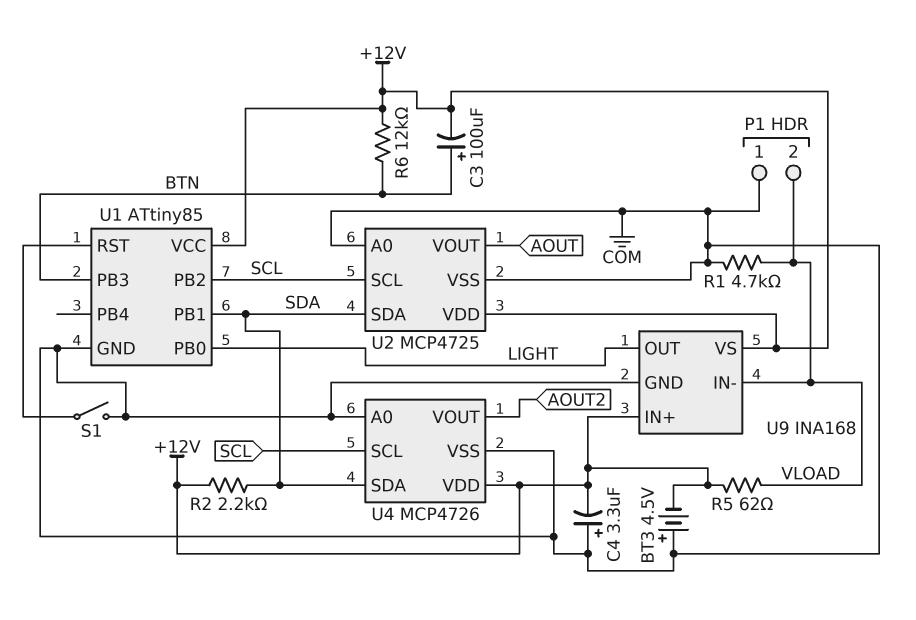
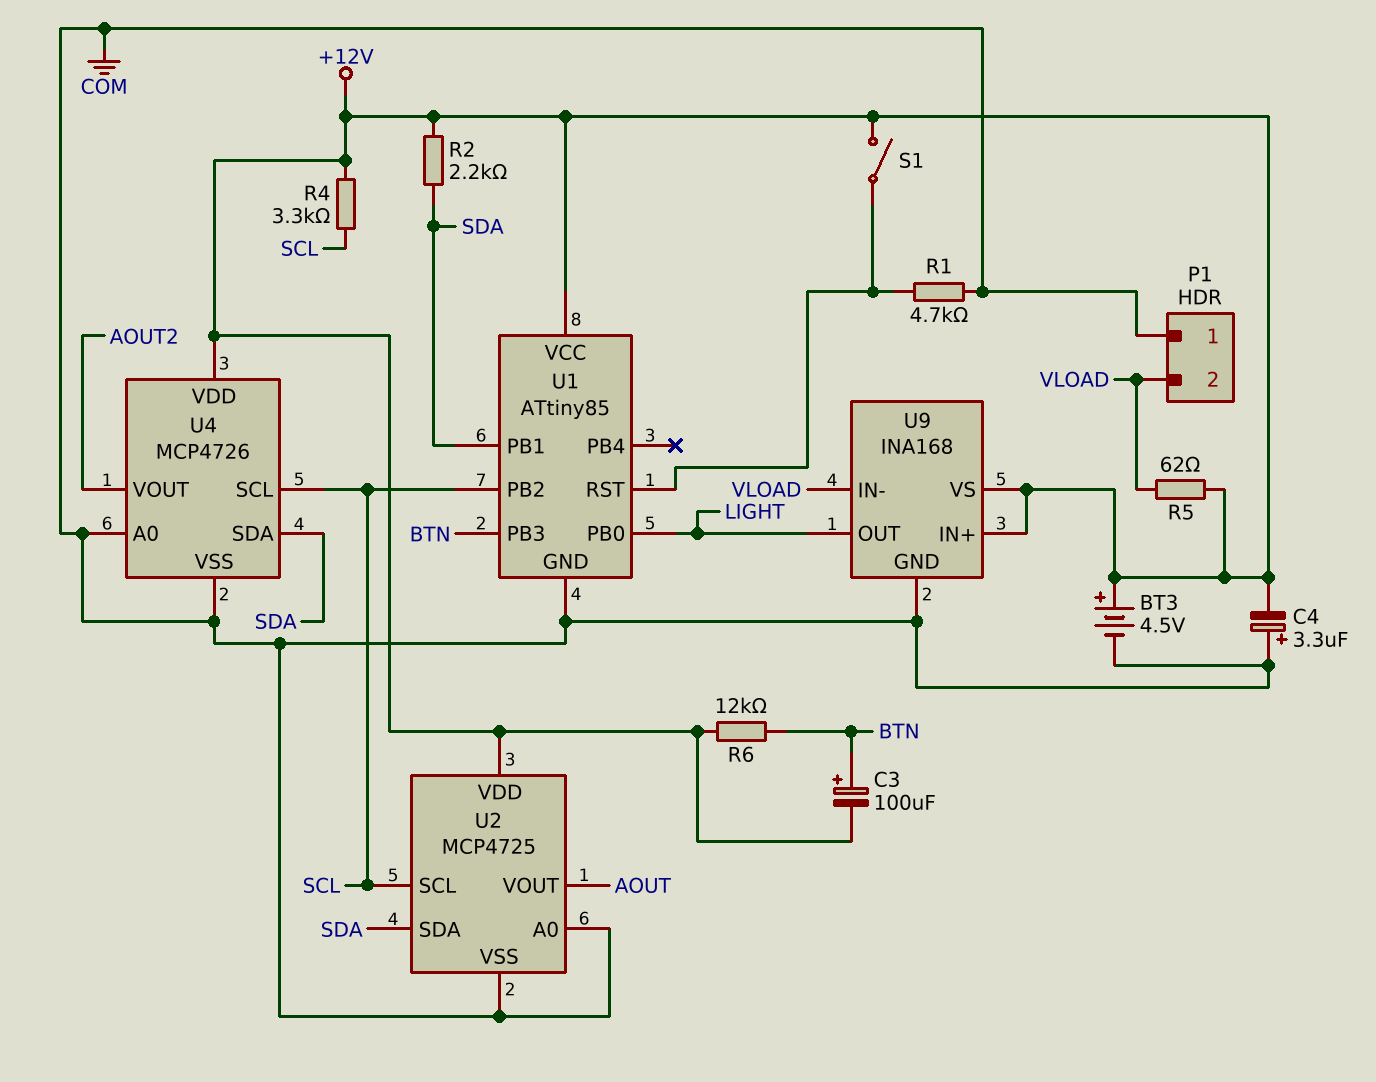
BT3: 4.5V (plus COM, minus +12V) -> 4.5V (plus +12V, minus COM)
R1: 4.7k (COM, VLOAD) -> 4.7k (COM, U1/RST)
R4: none -> 3.3k (+12V, SCL)
S1: switch (COM, U1/RST) -> switch (+12V, U1/RST)

